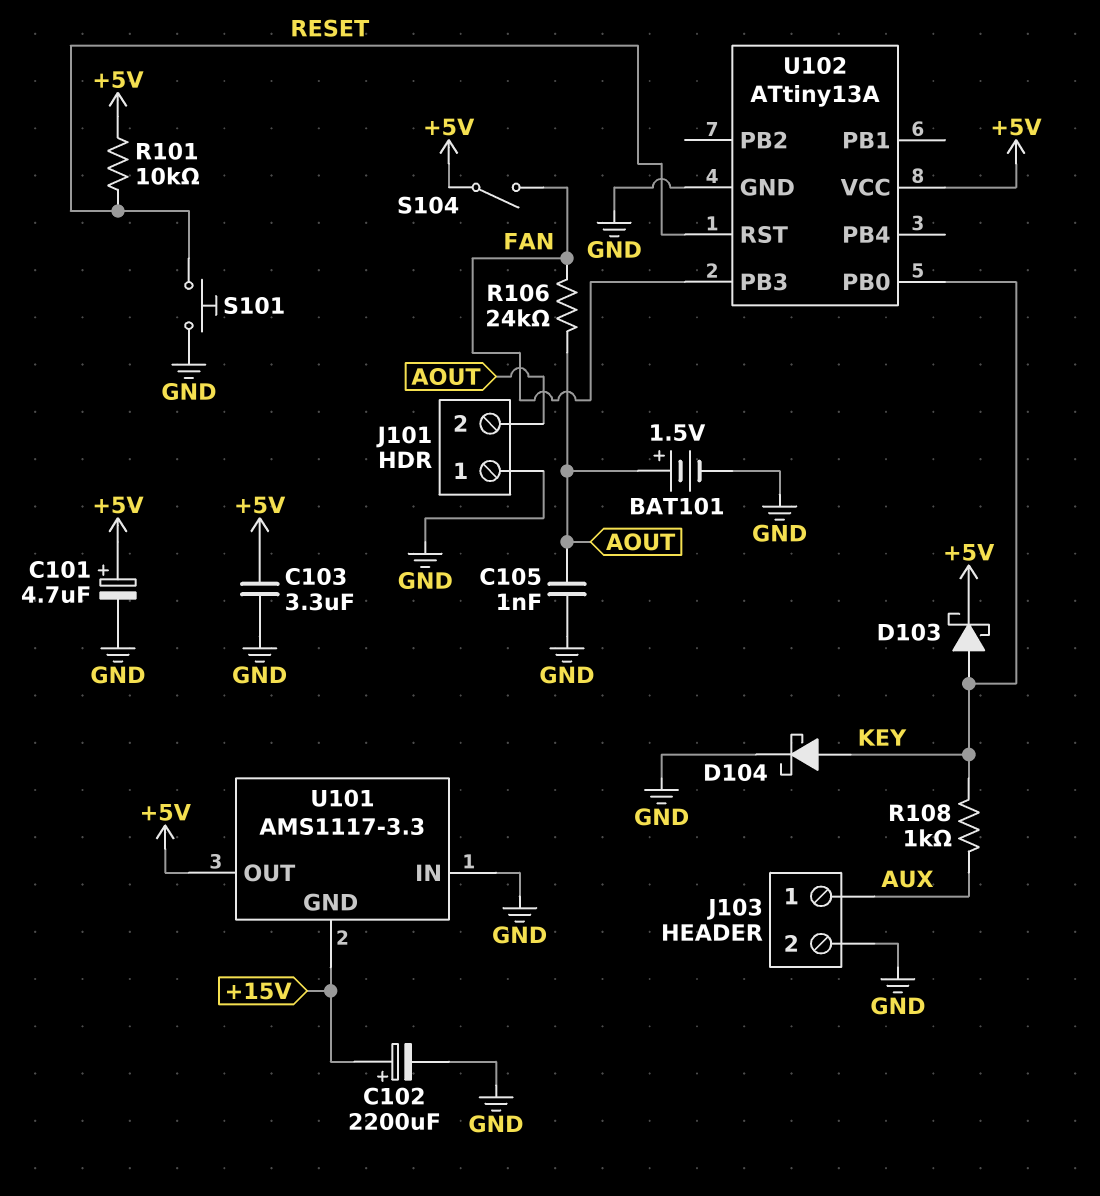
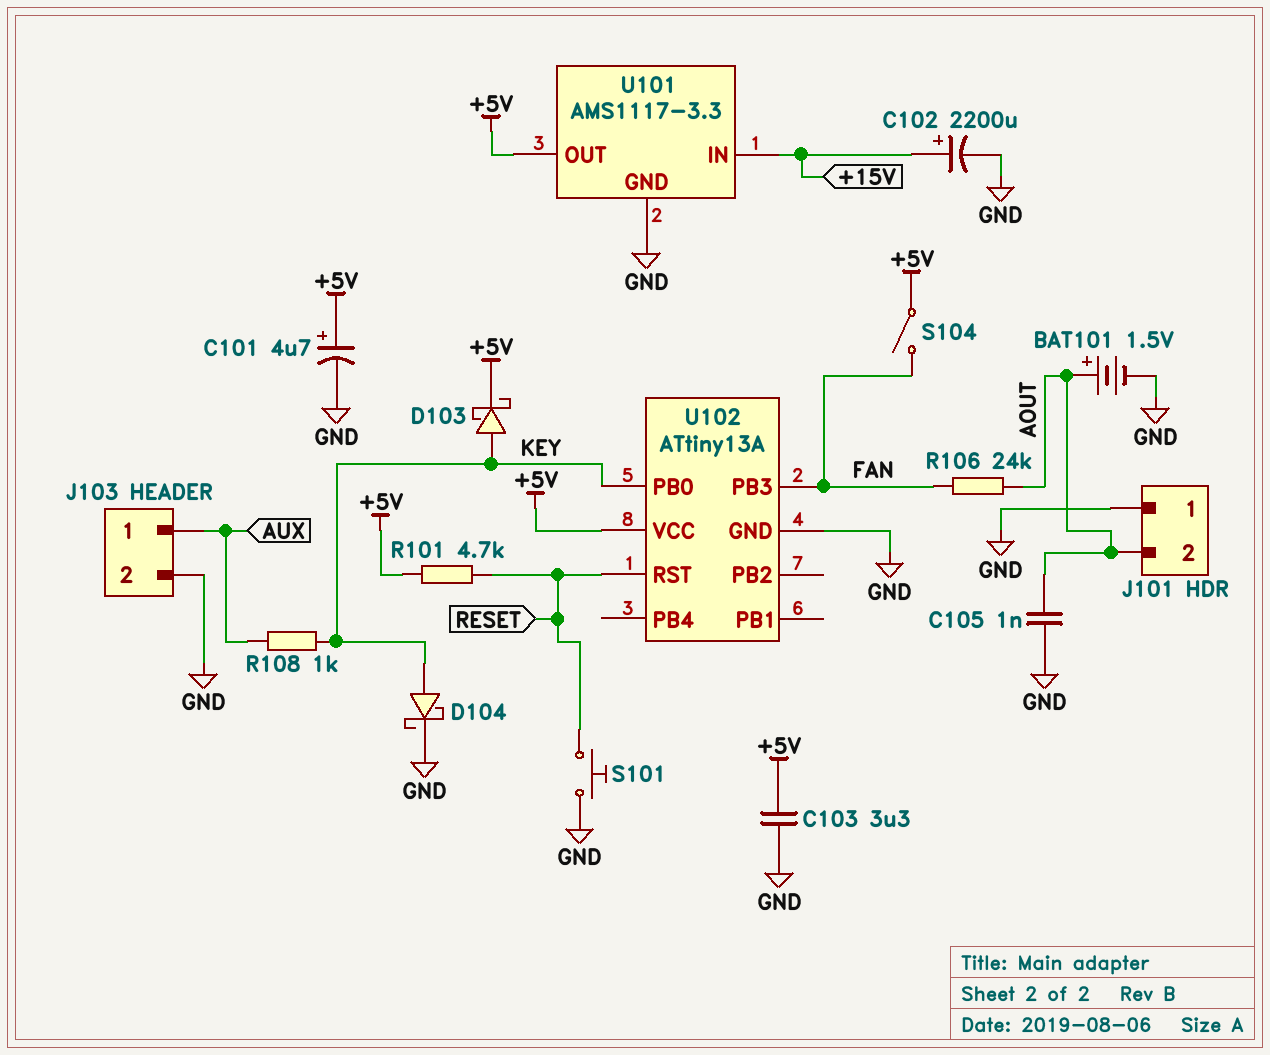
R101: 10k (+5V, RESET) -> 4.7k (+5V, RESET)
U101 pin GND: +15V -> GND
U101 pin IN: GND -> +15V

